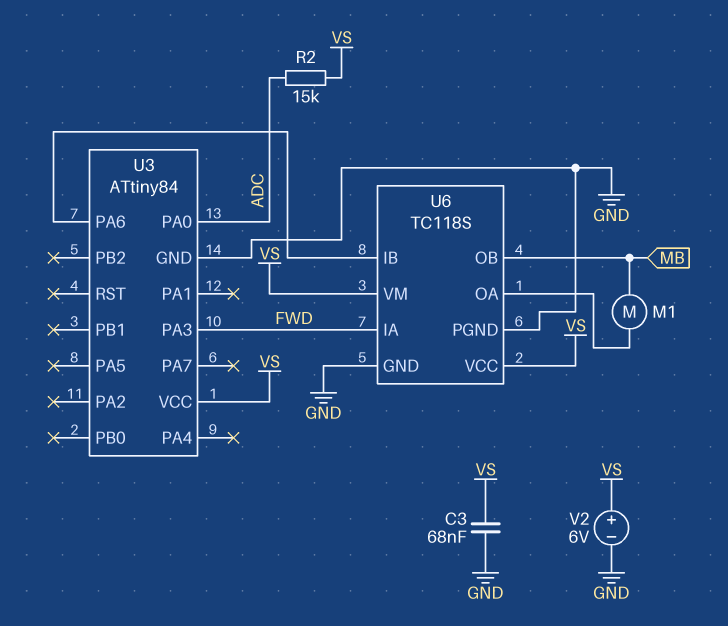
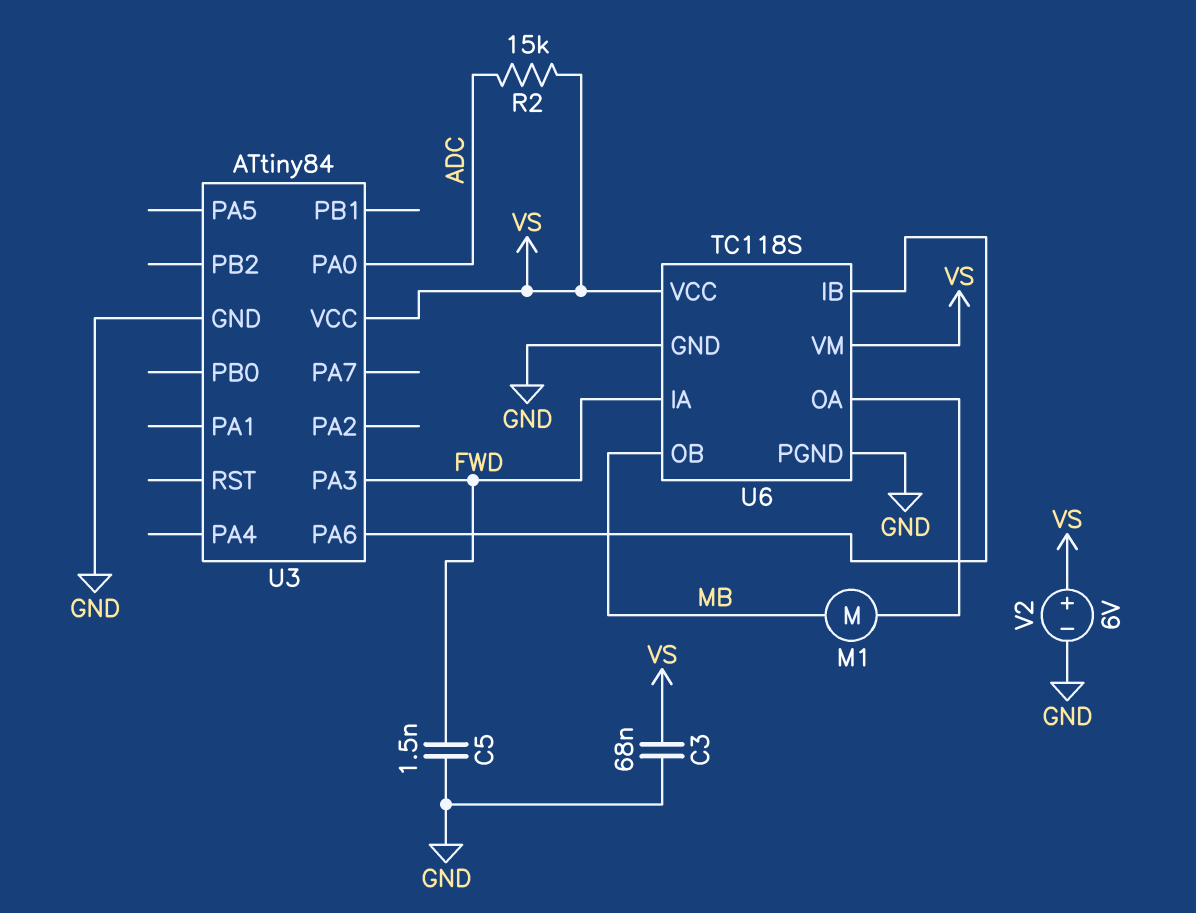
C5: none -> 1.5nF (FWD, GND)

